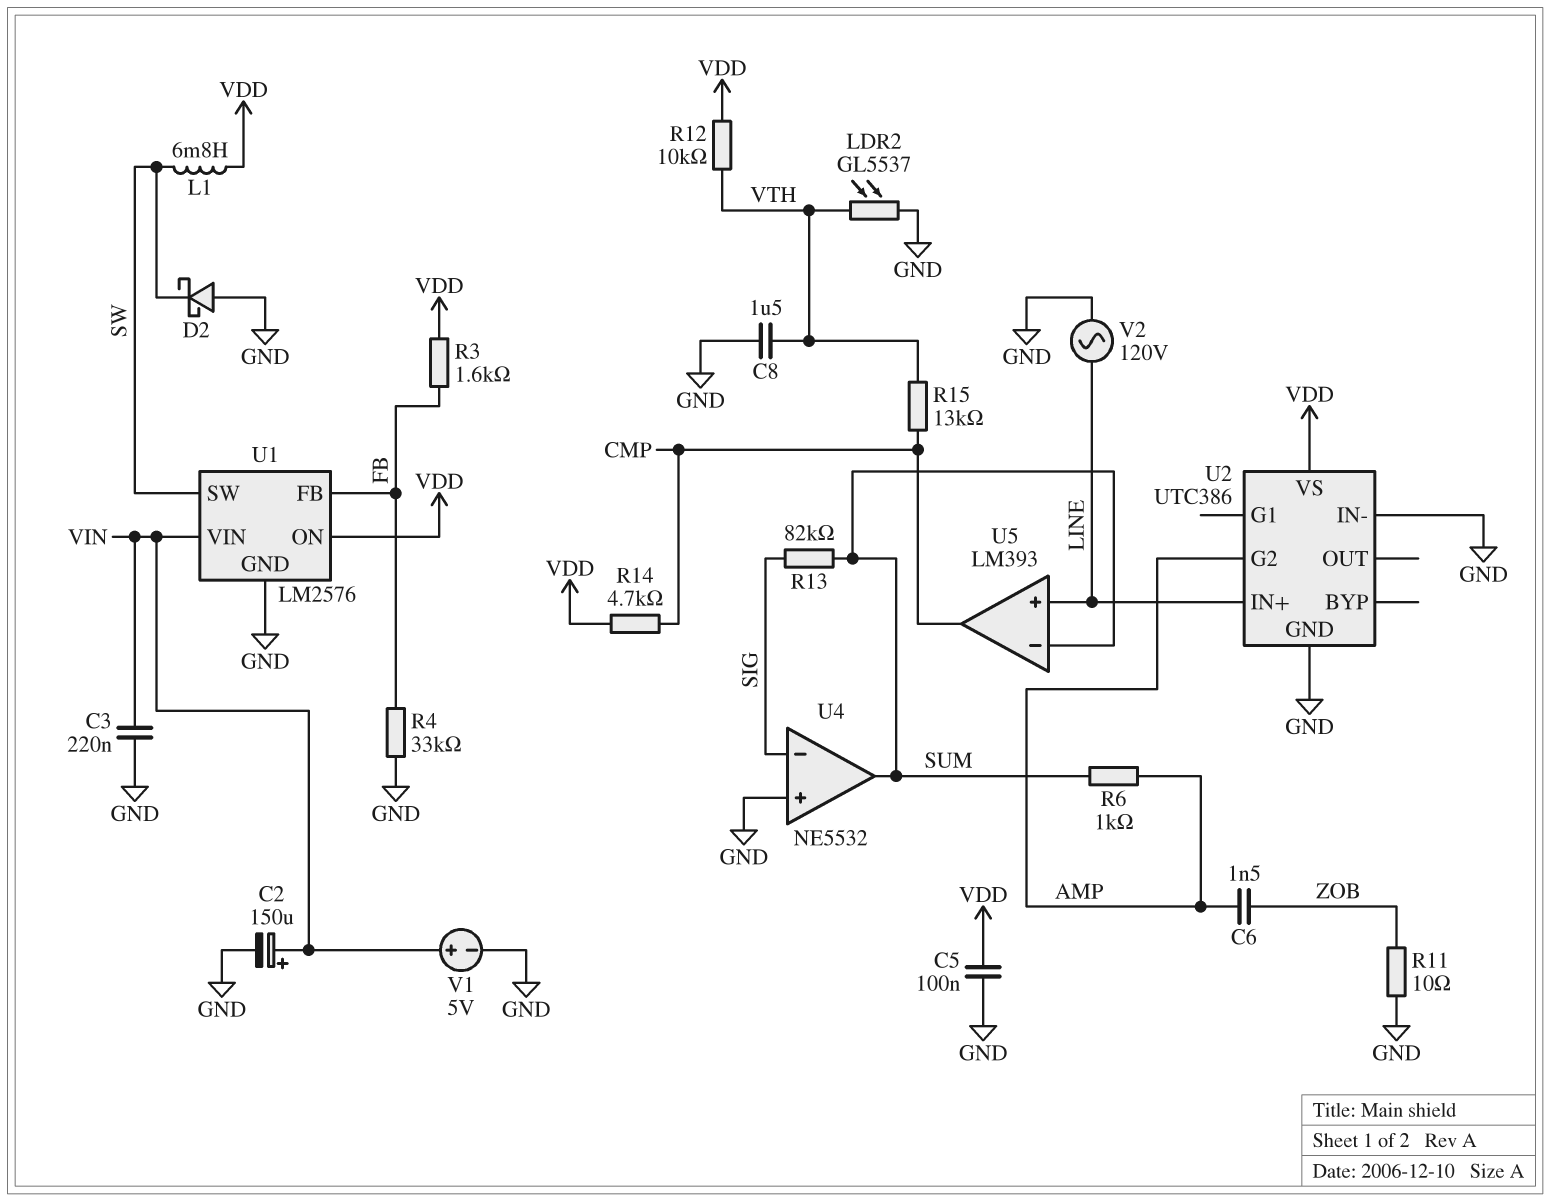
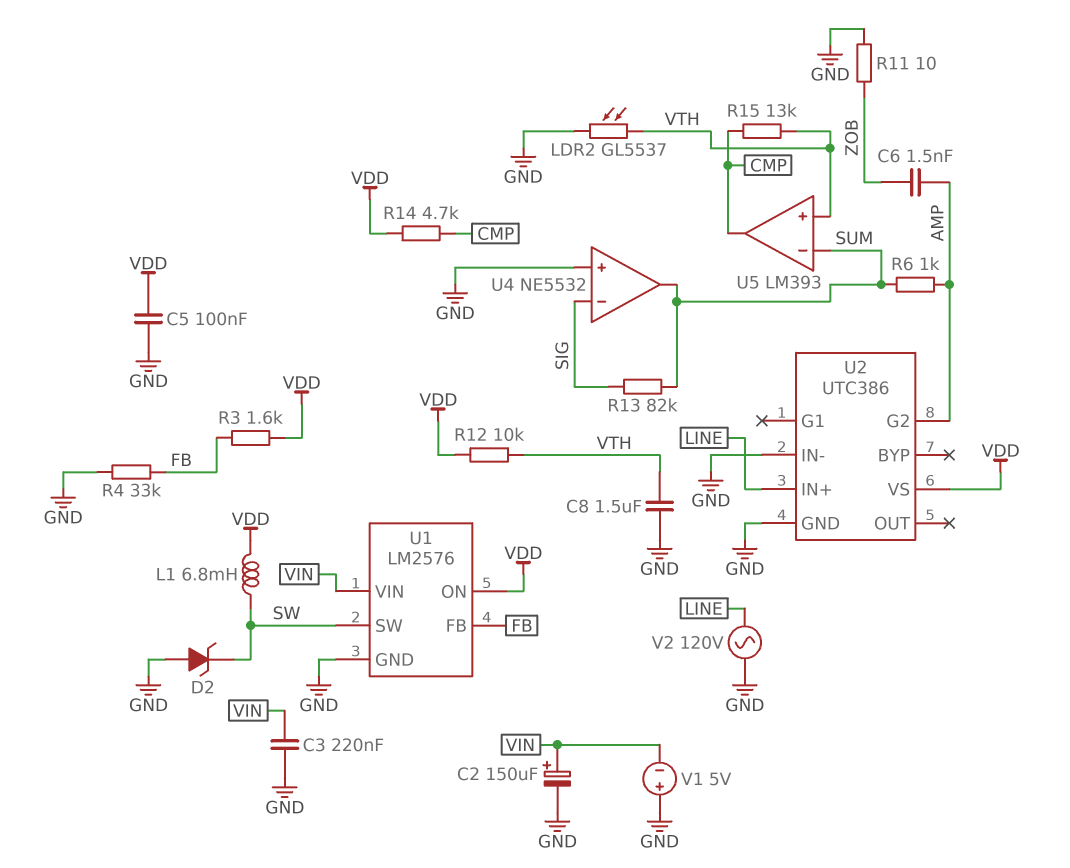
D2: schottky (A GND, K SW) -> zener (A GND, K SW)
U5 pin in+: LINE -> VTH
V1: 5V (plus VIN, minus GND) -> 5V (plus GND, minus VIN)

